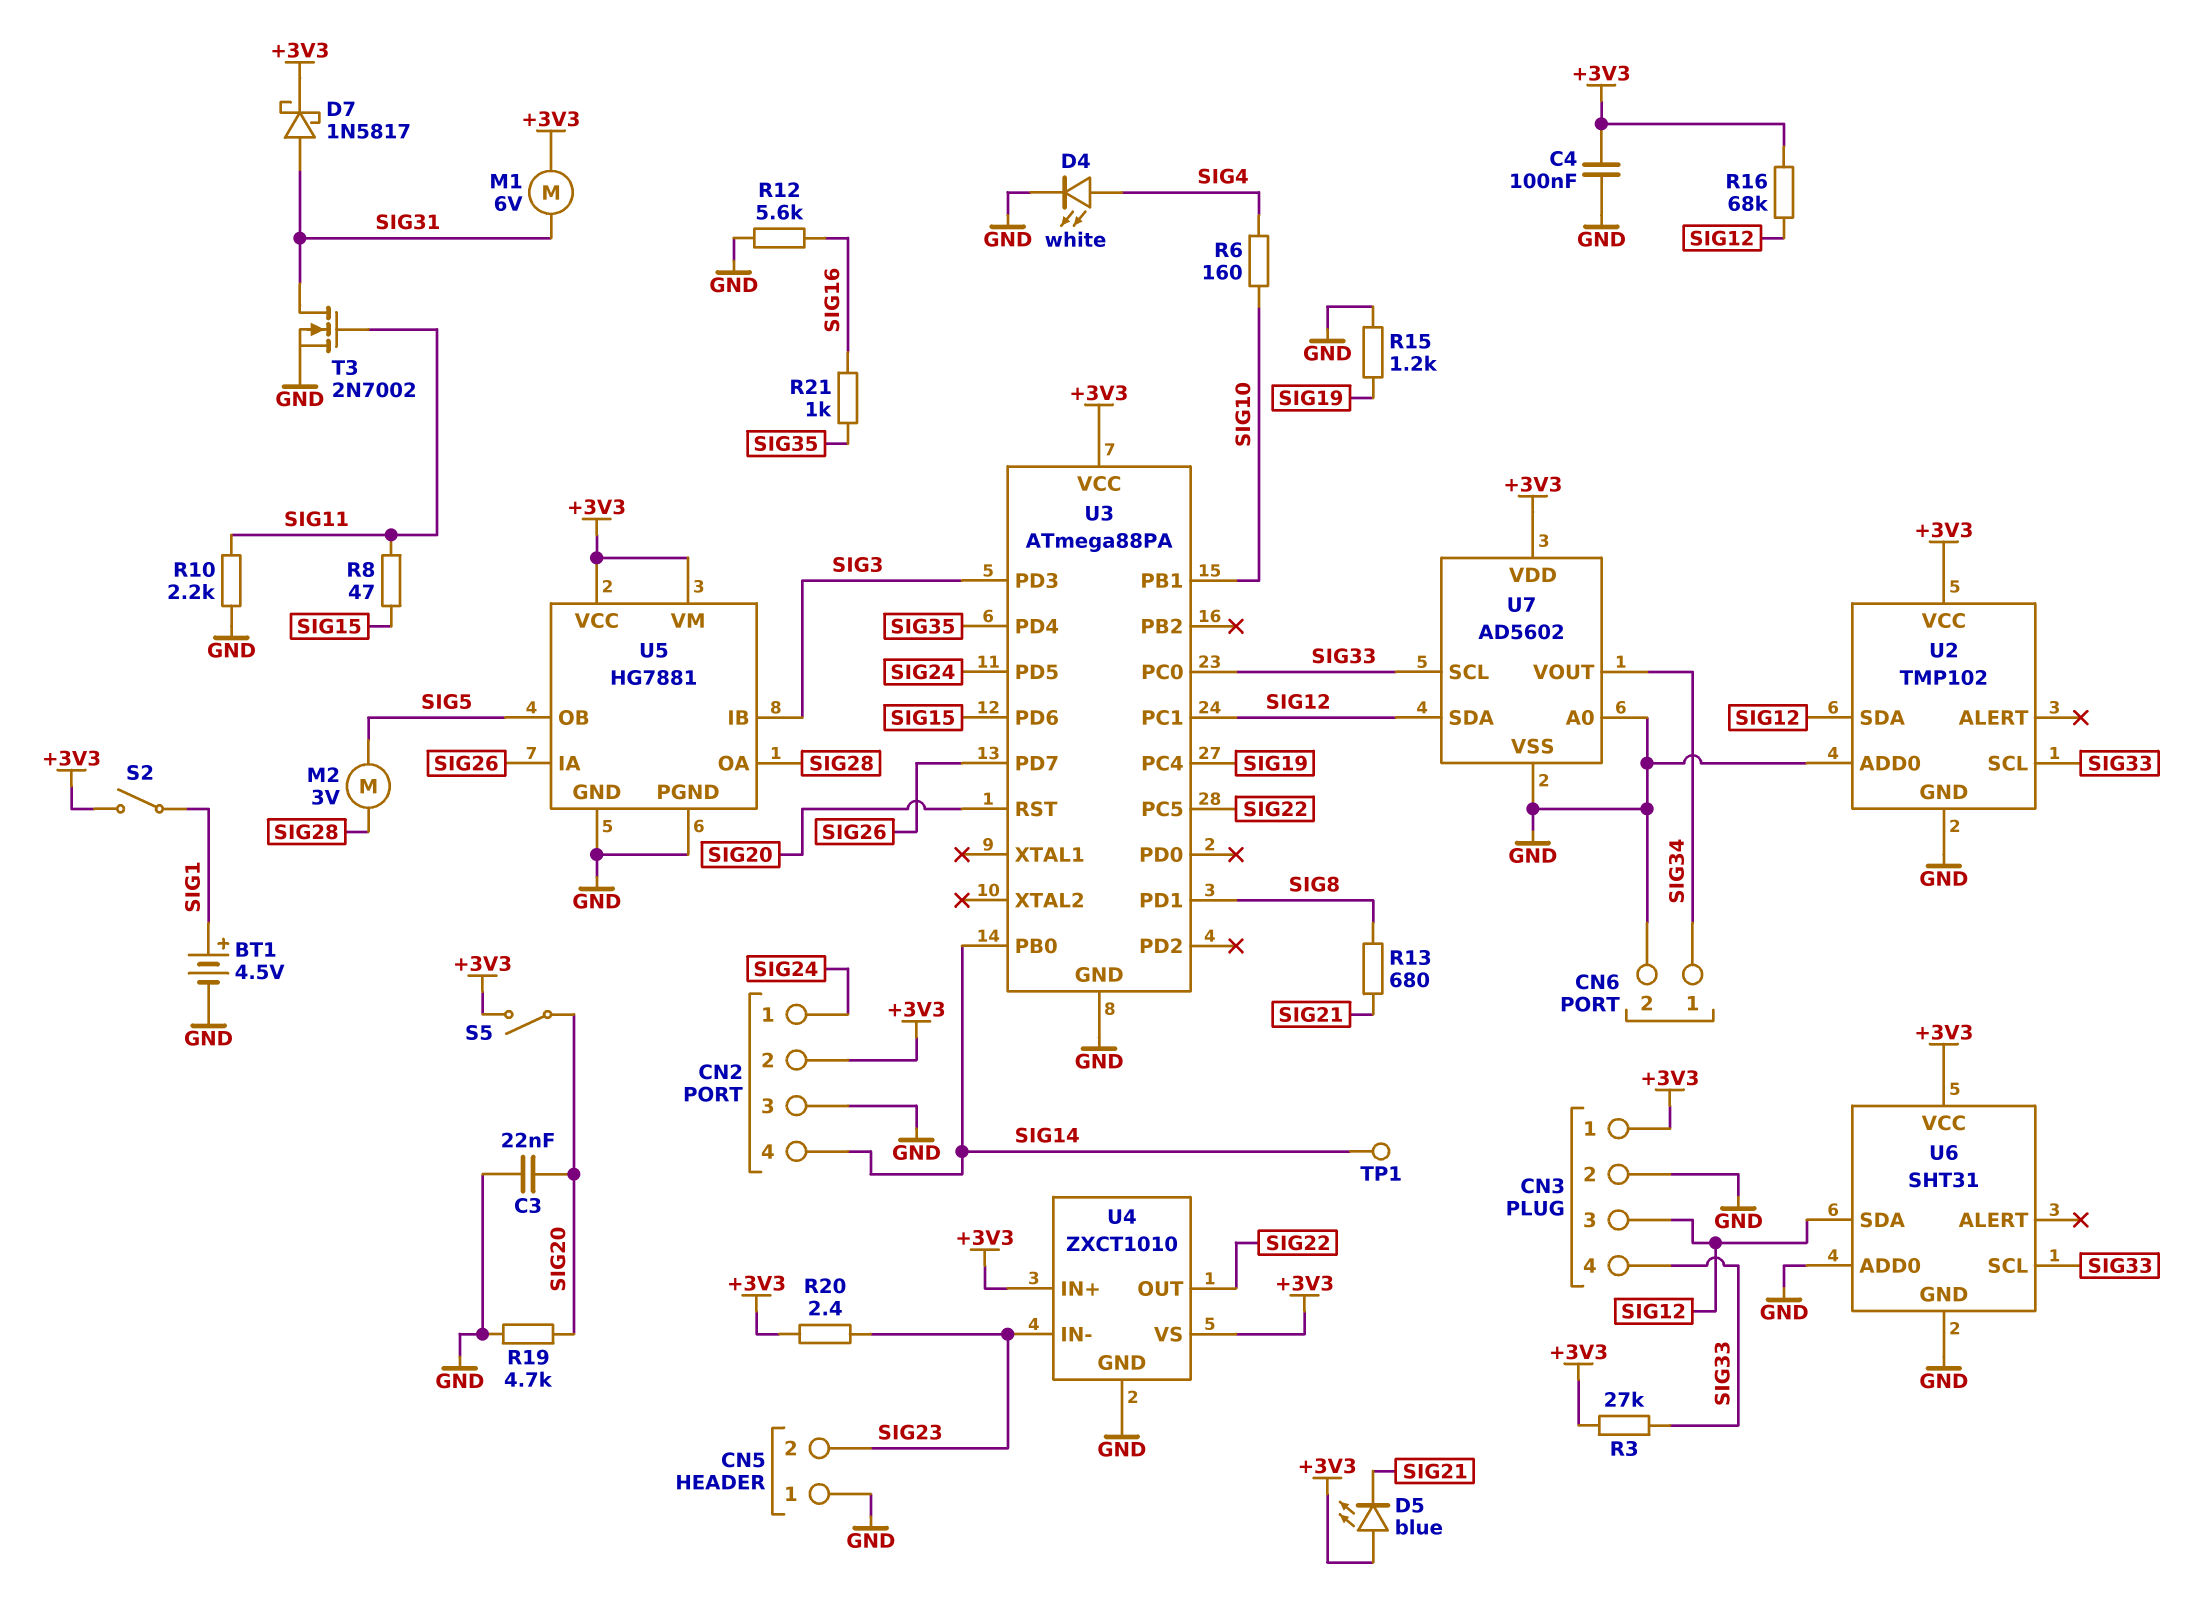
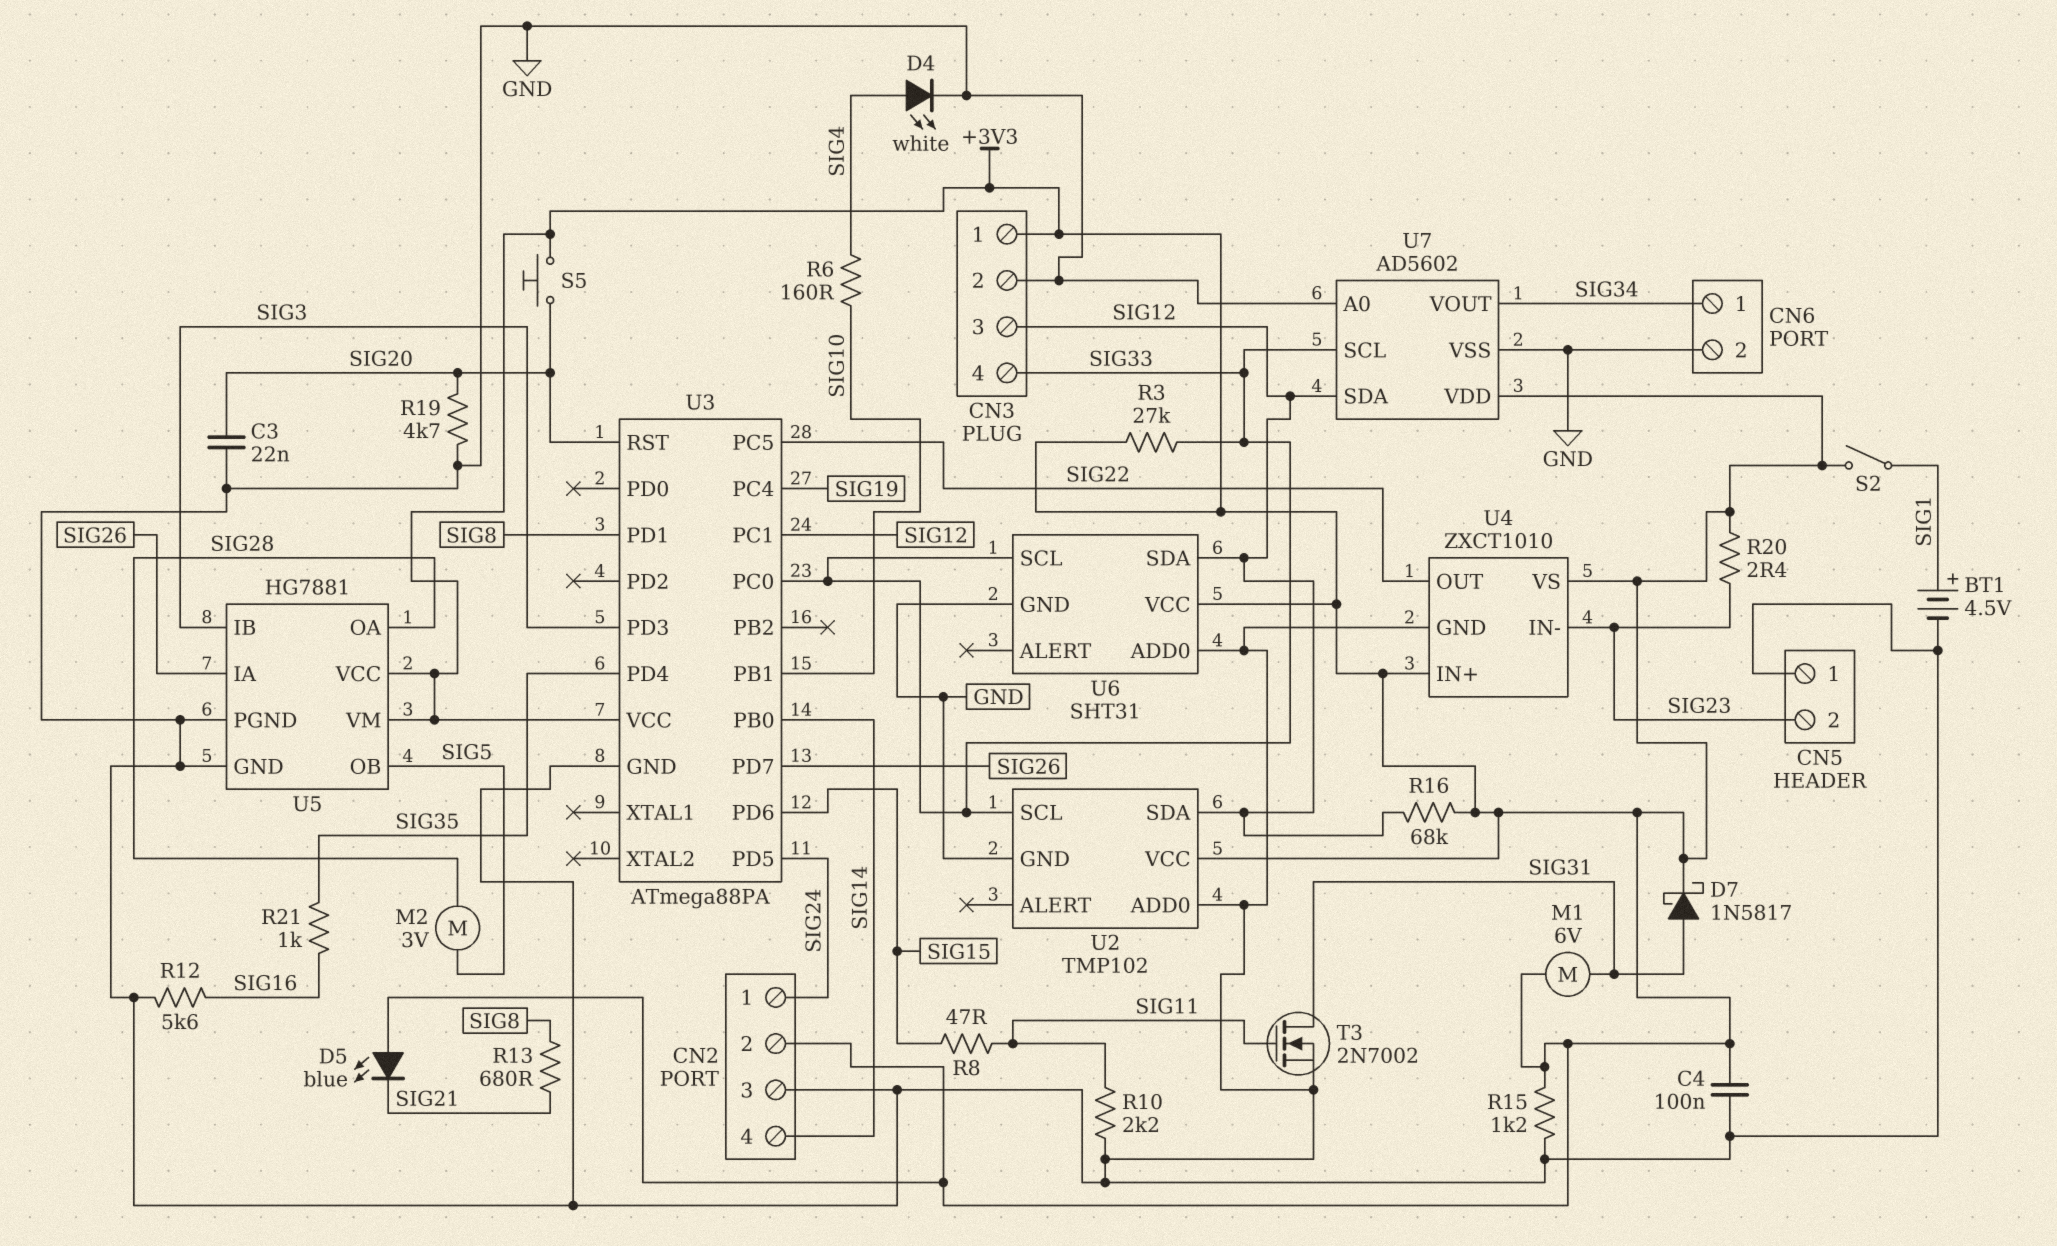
R15: 1.2k (GND, SIG19) -> 1.2k (+3V3, GND)
S5: switch (+3V3, SIG20) -> button (+3V3, SIG20)
TP1: test point (SIG14) -> none

